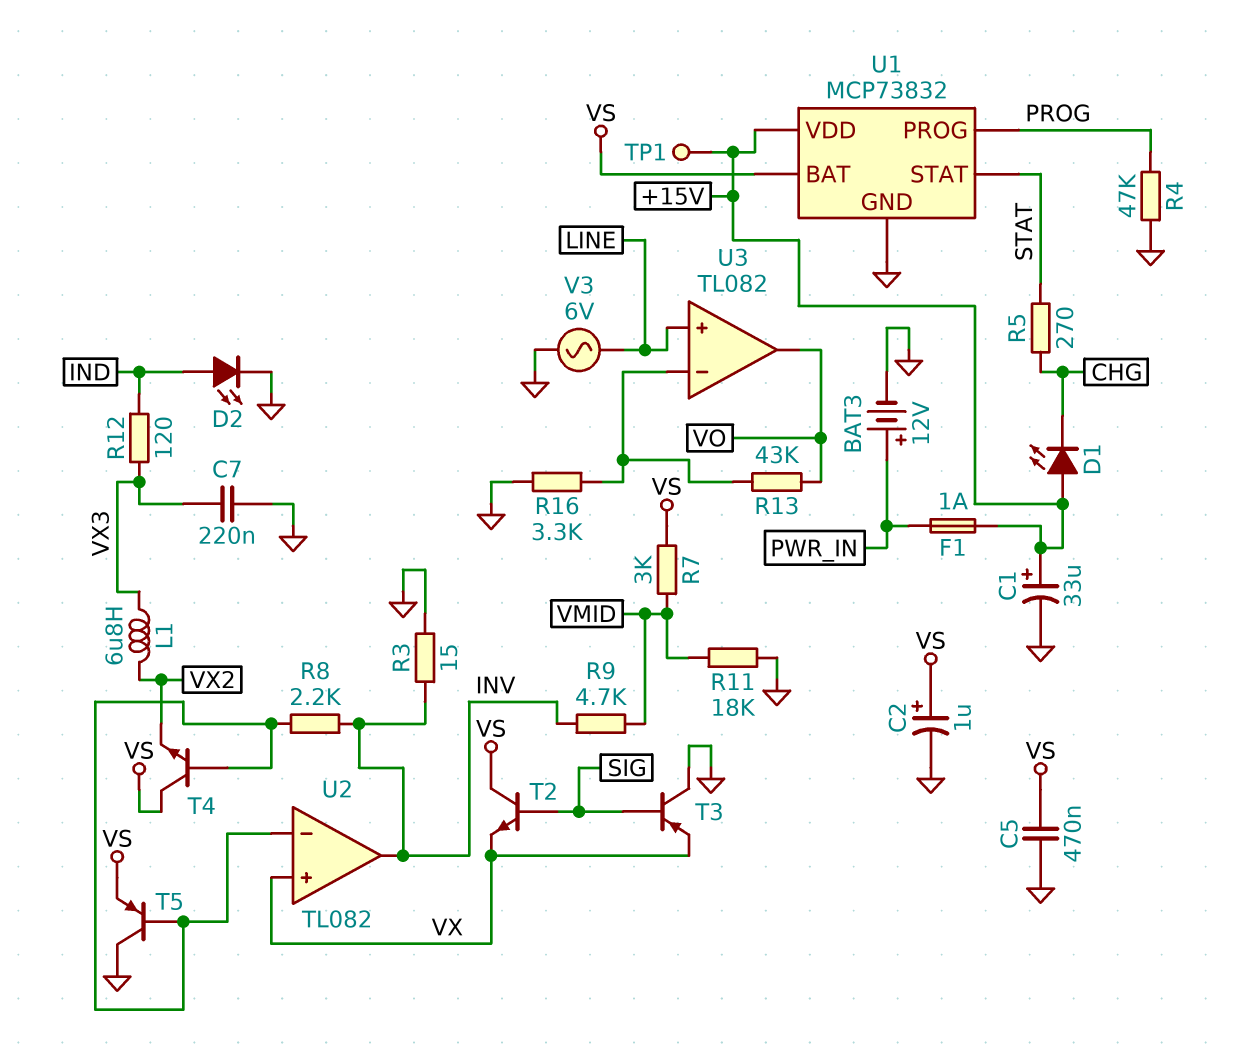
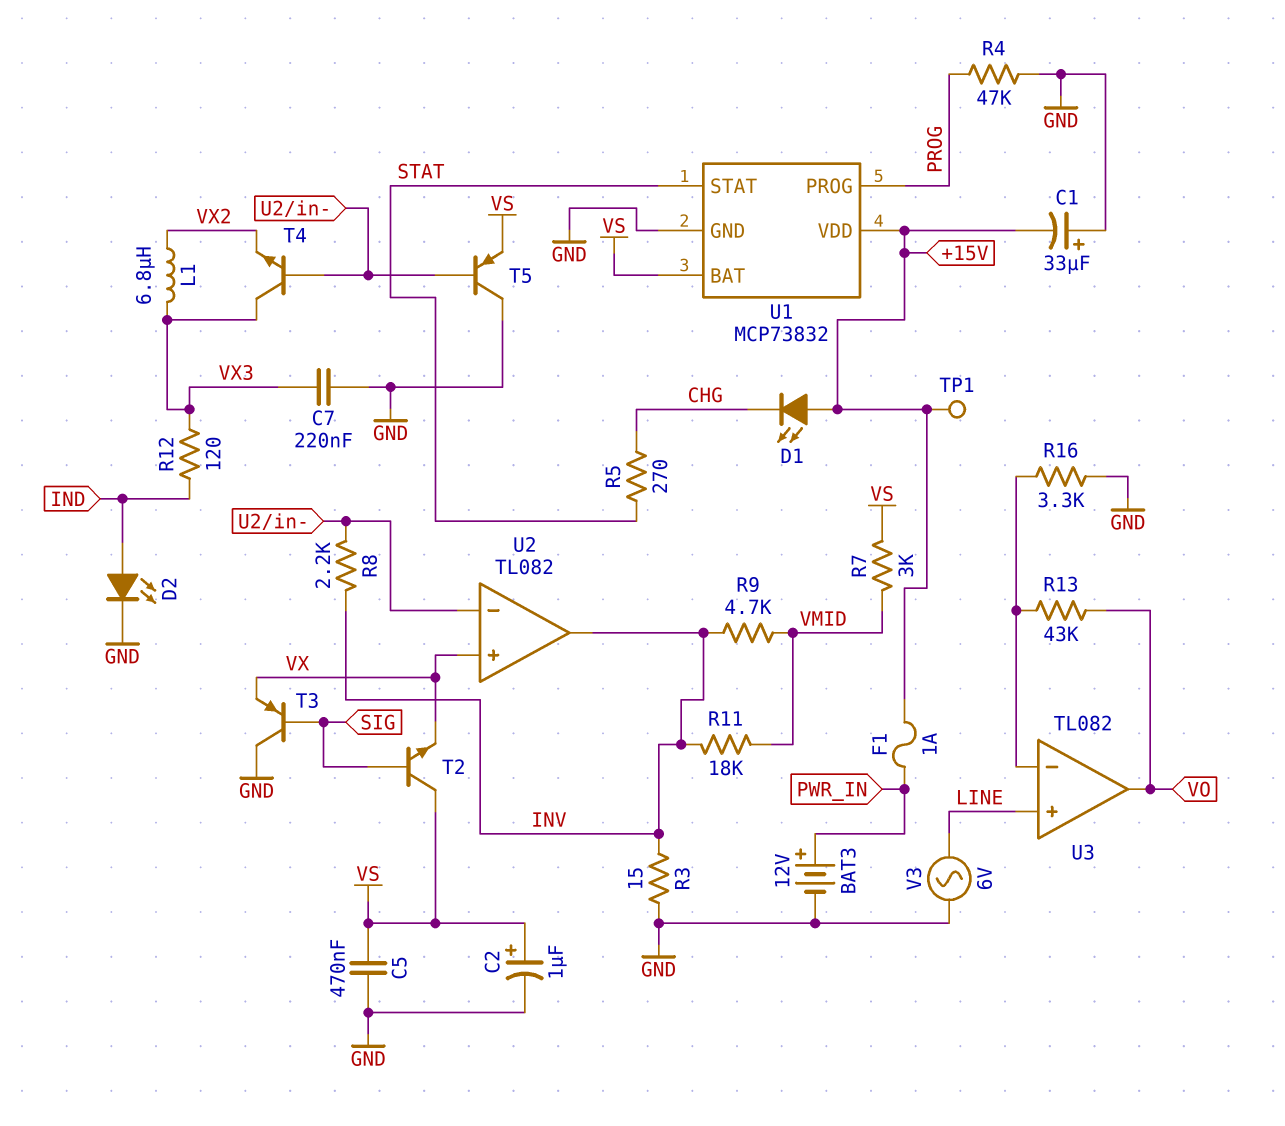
C1: 33uF (plus +15V, minus GND) -> 33uF (plus GND, minus +15V)
R11: 18k (GND, VMID) -> 18k (INV, VMID)
T4: NPN (B U2/in-, C VS, E VX2) -> NPN (B U2/in-, C VX3, E VX2)

